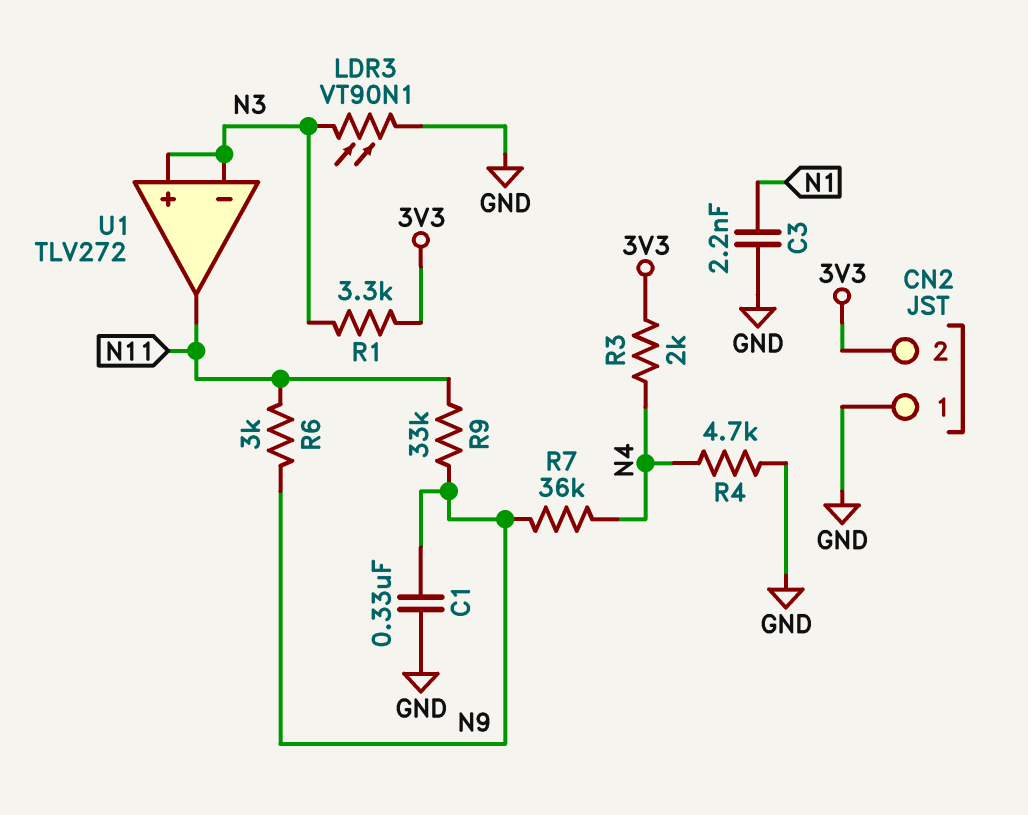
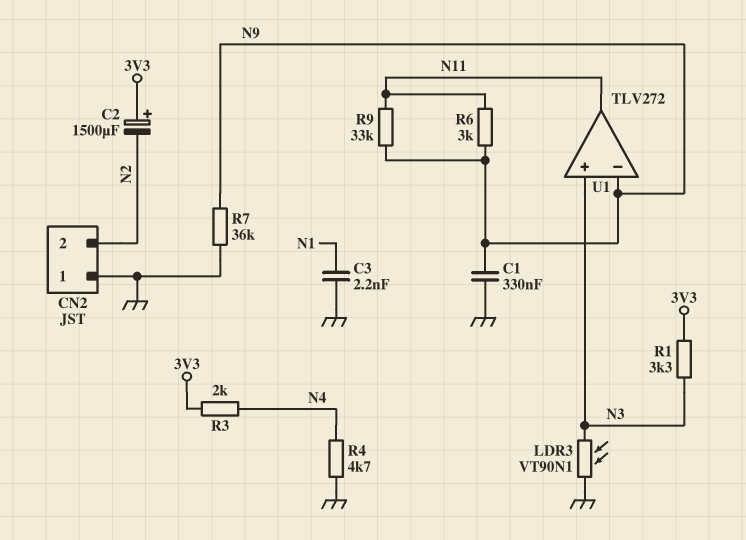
C2: none -> 1500uF (plus 3V3, minus N2)
CN2 pin 2: 3V3 -> N2
R7: 36k (N4, N9) -> 36k (GND, N9)
U1 pin in-: N3 -> N9

